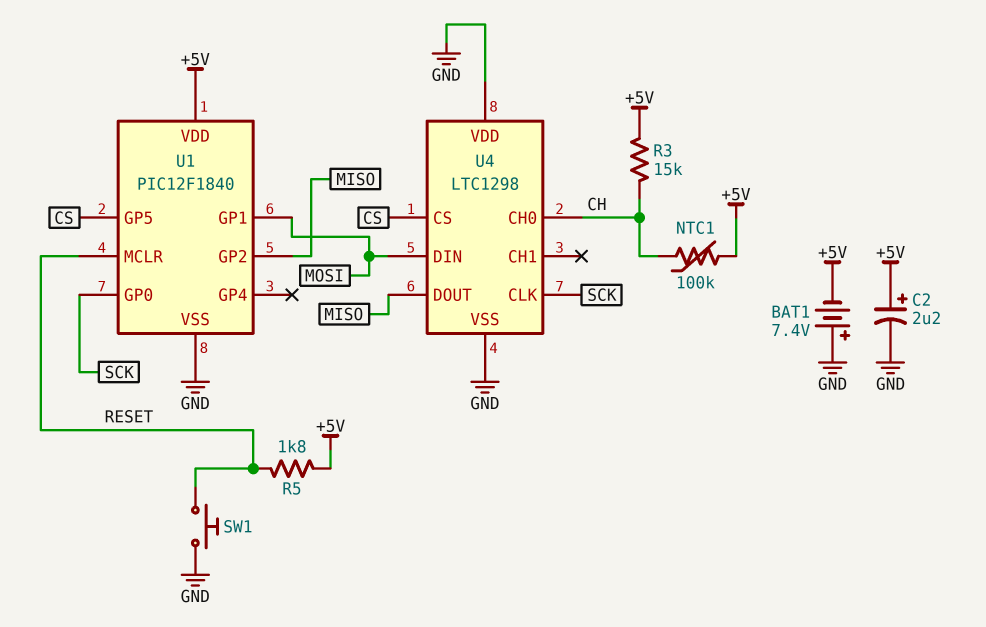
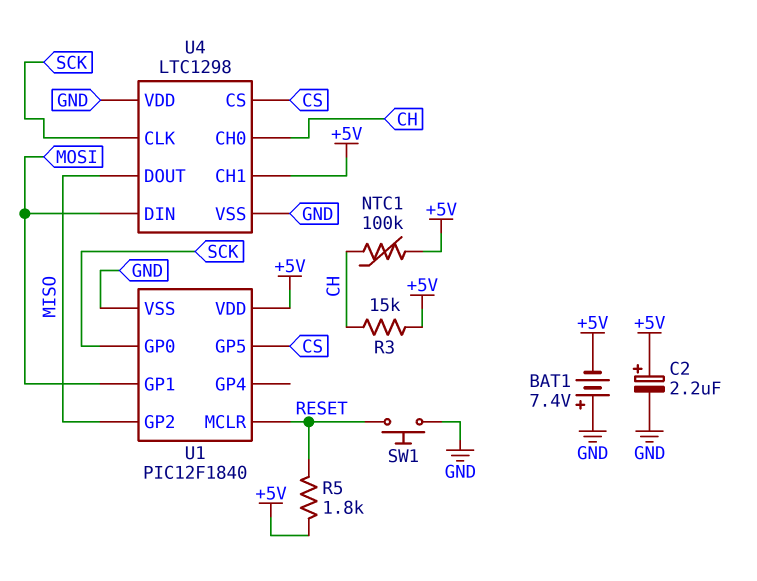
U4 pin CH1: none -> +5V

